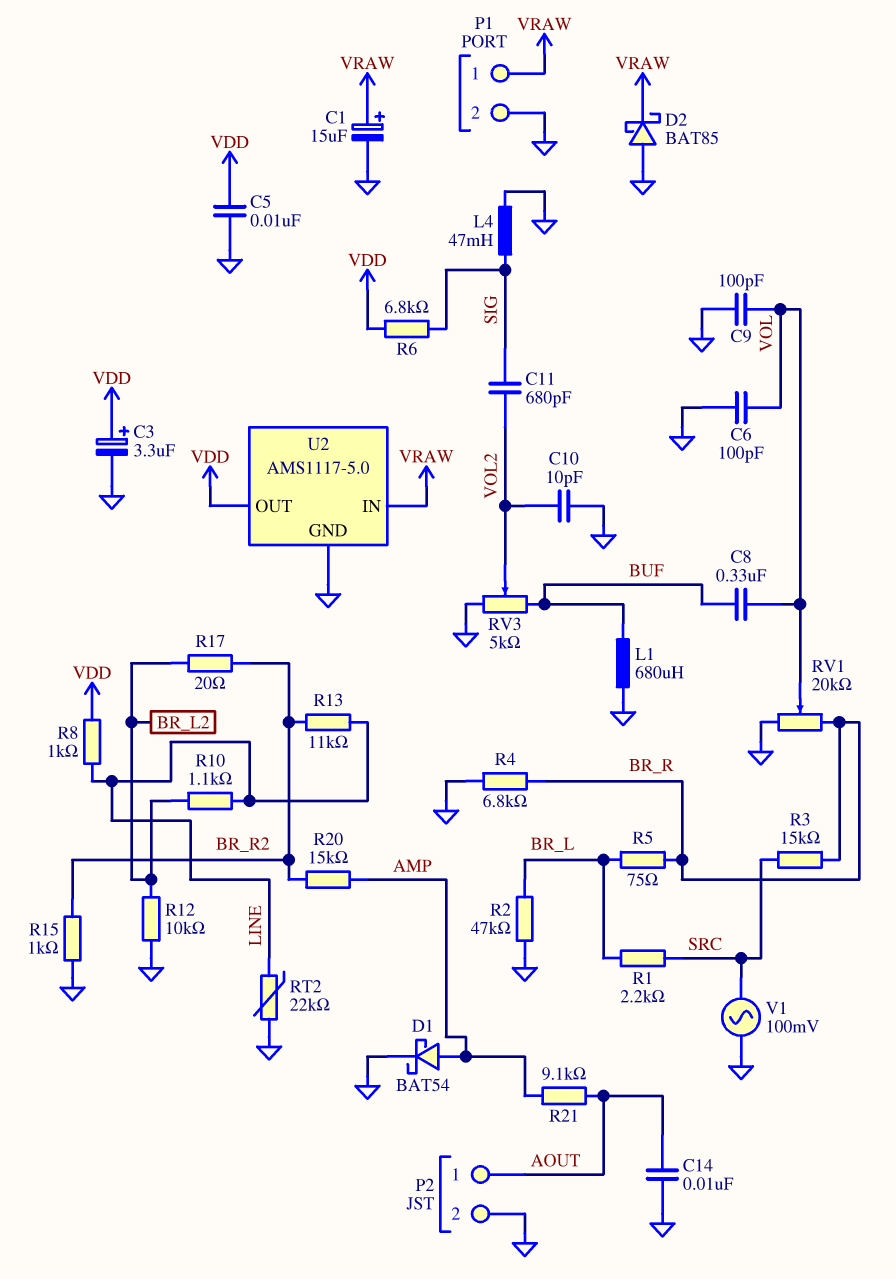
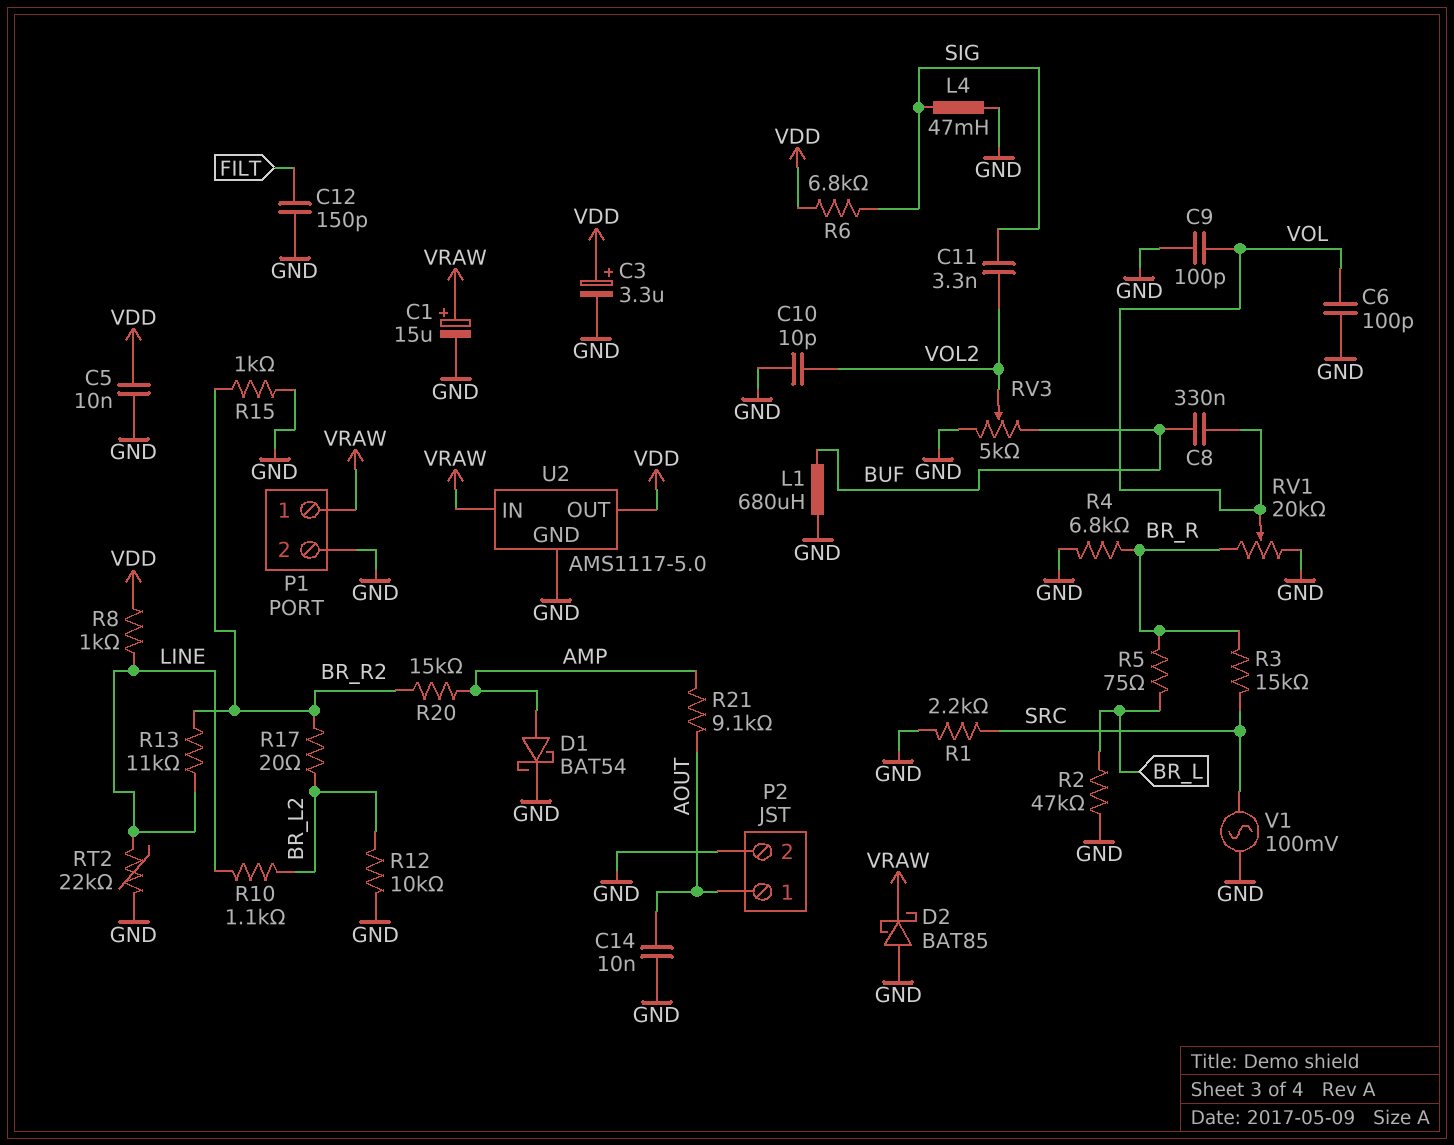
C11: 680pF (SIG, VOL2) -> 3.3nF (SIG, VOL2)
C12: none -> 150pF (FILT, GND)
R1: 2.2k (BR_L, SRC) -> 2.2k (GND, SRC)

